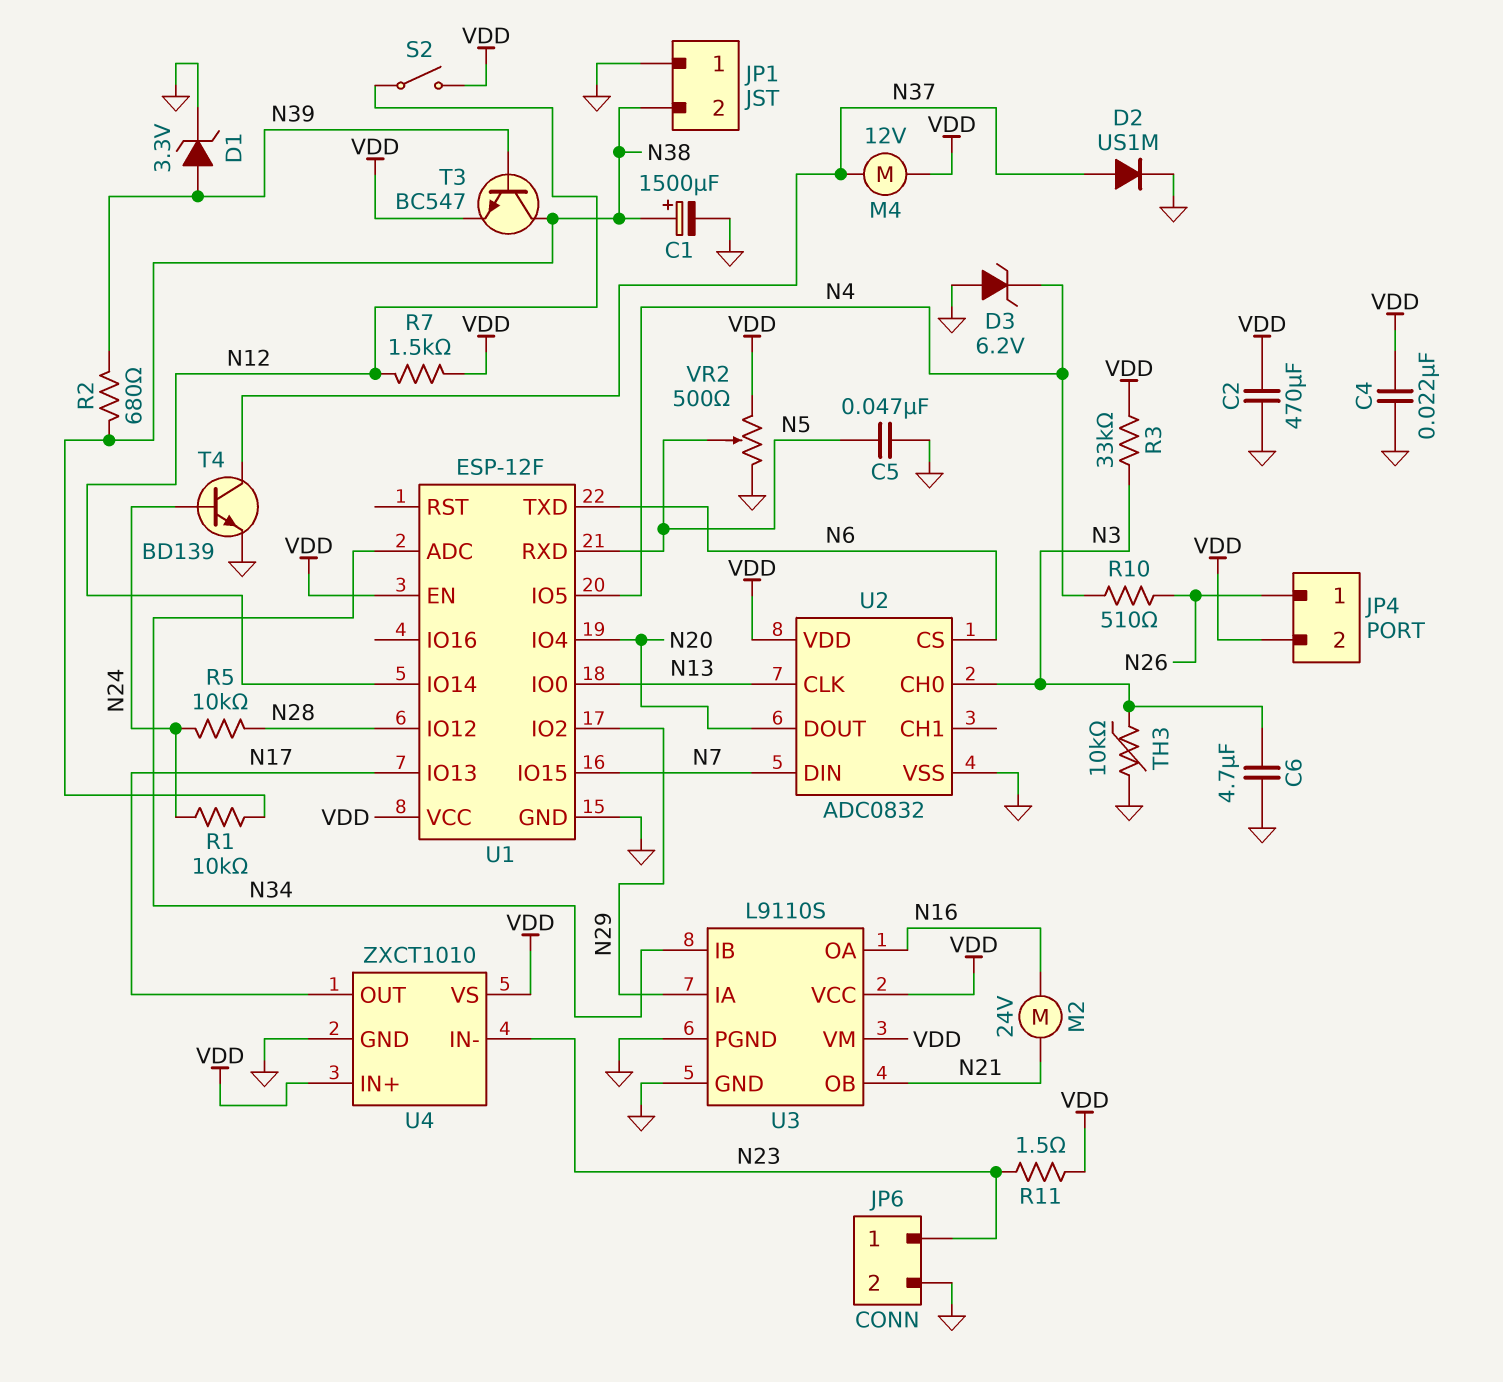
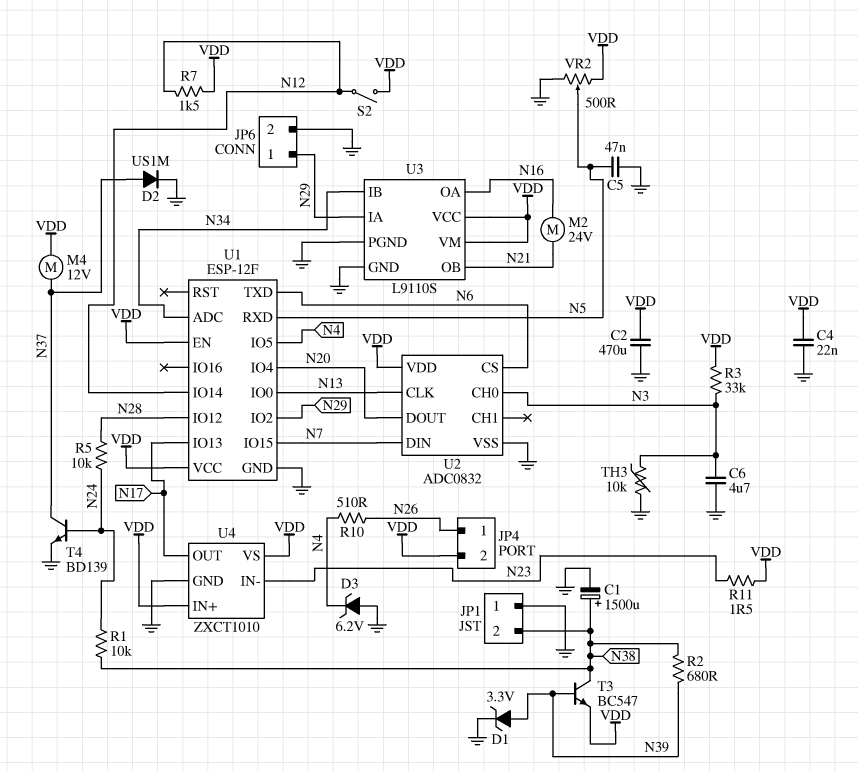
JP6 pin 1: N23 -> N29

